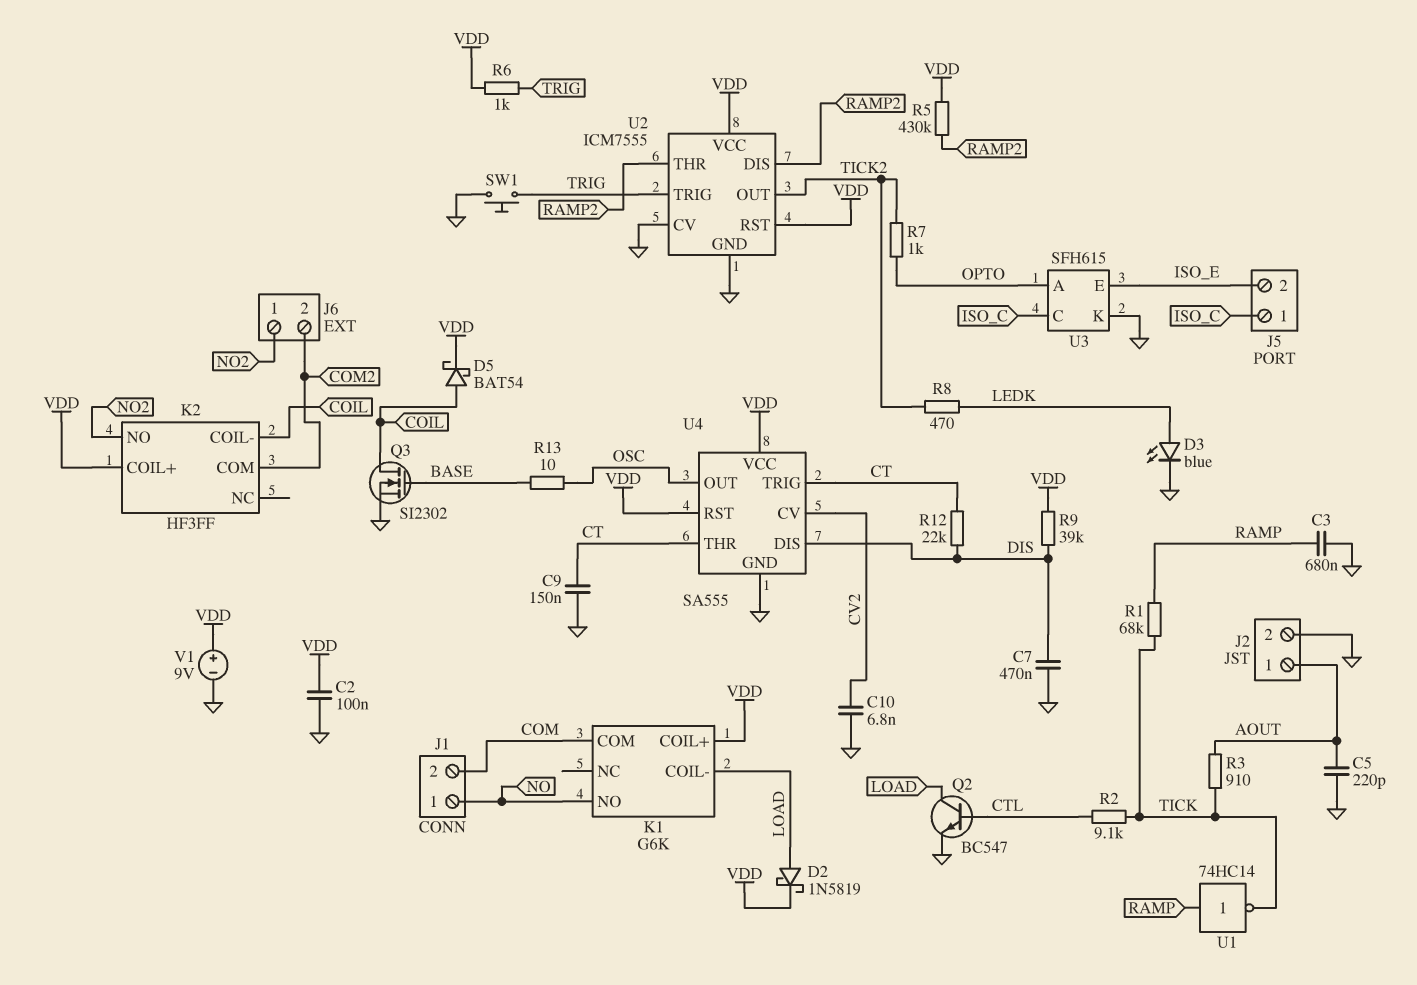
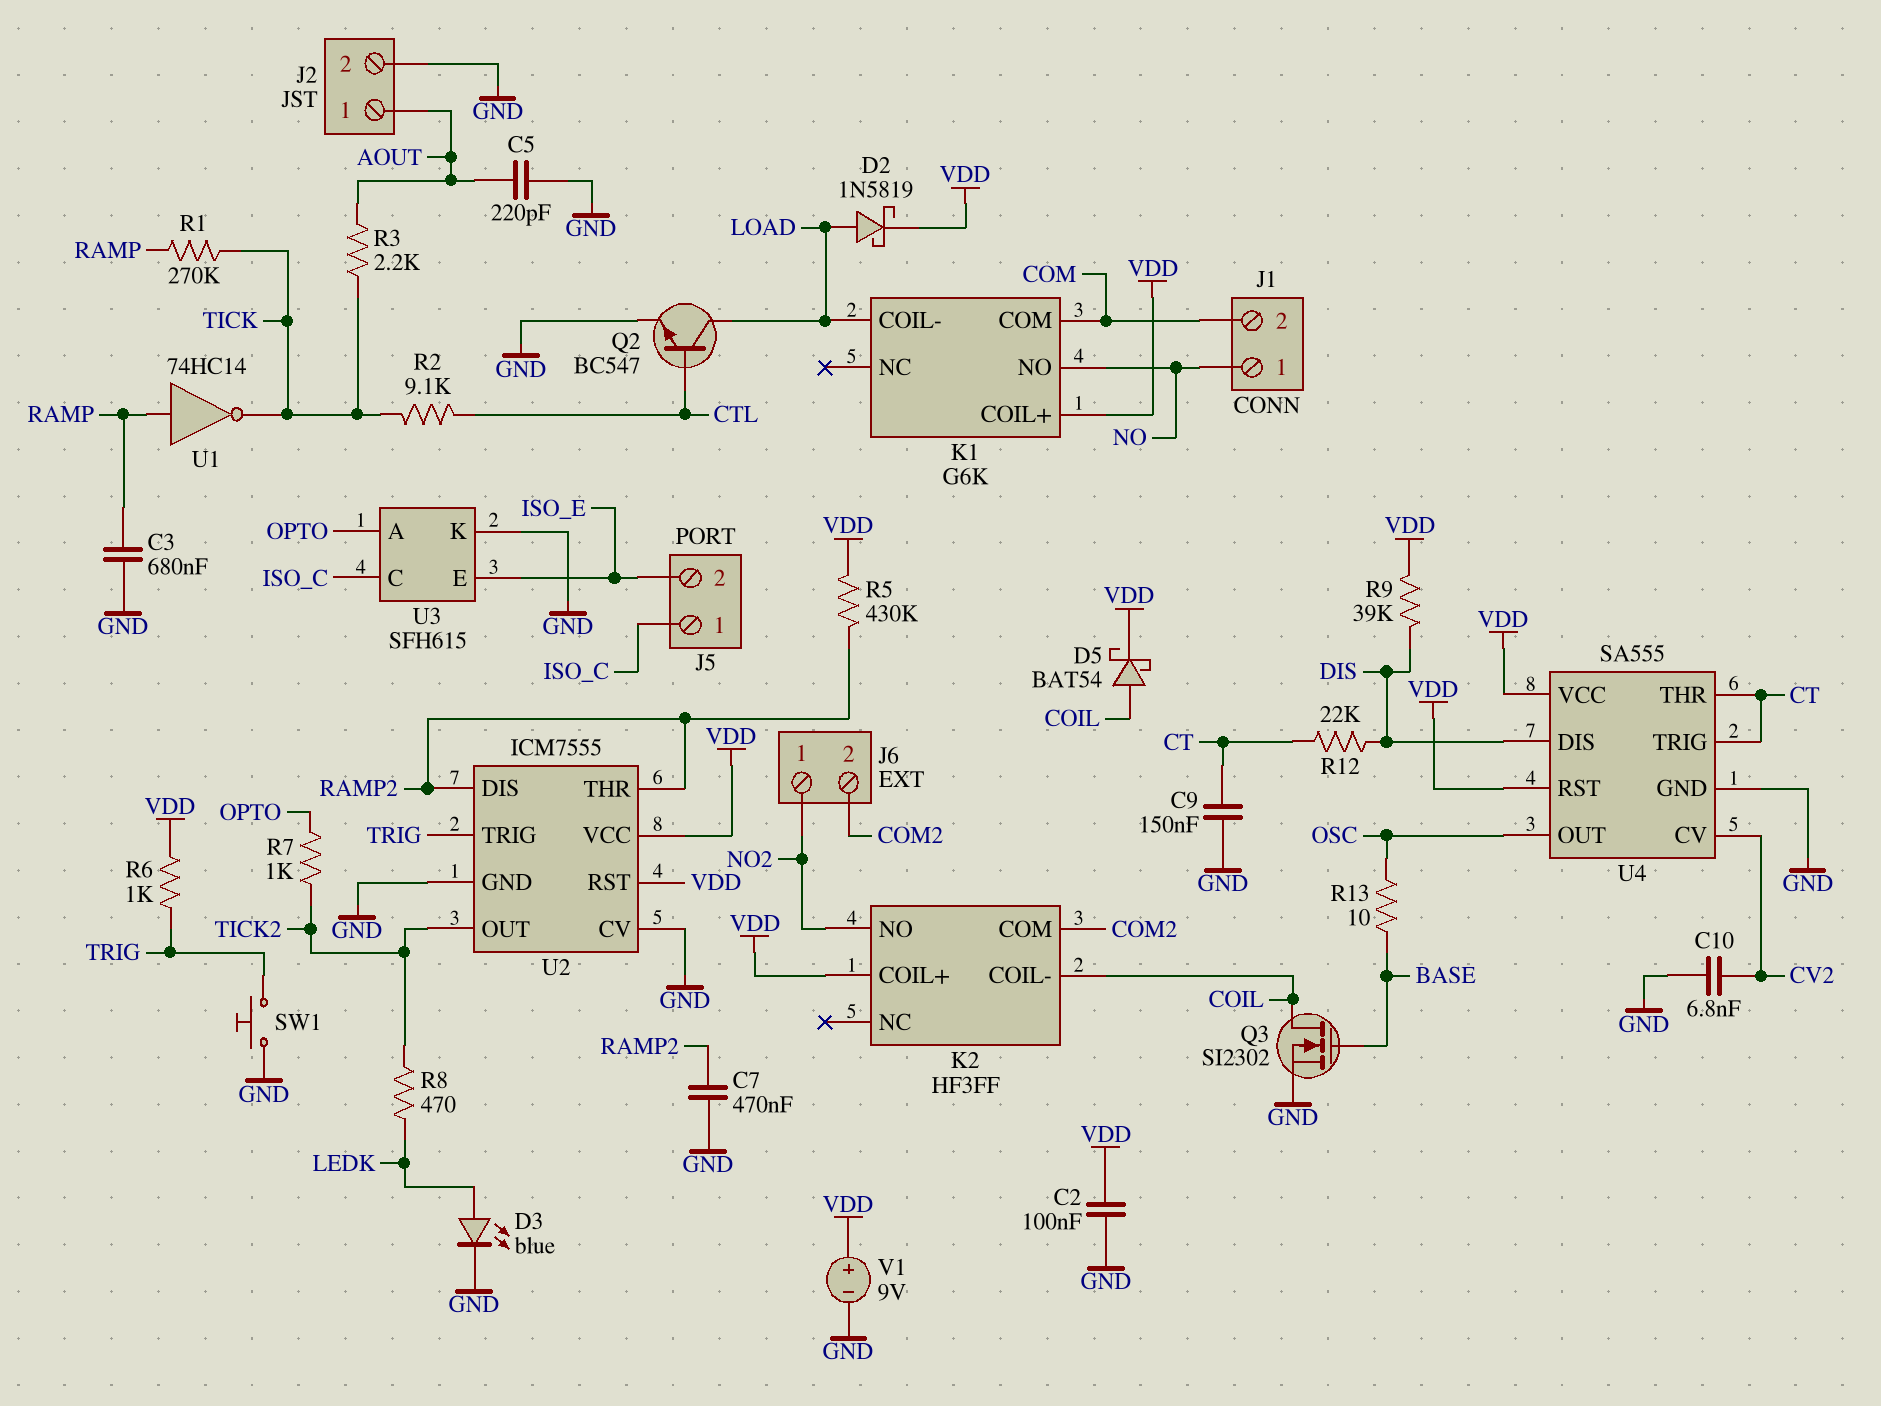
C7: 470nF (DIS, GND) -> 470nF (GND, RAMP2)
R1: 68k (RAMP, TICK) -> 270k (RAMP, TICK)
R3: 910 (AOUT, TICK) -> 2.2k (AOUT, TICK)

